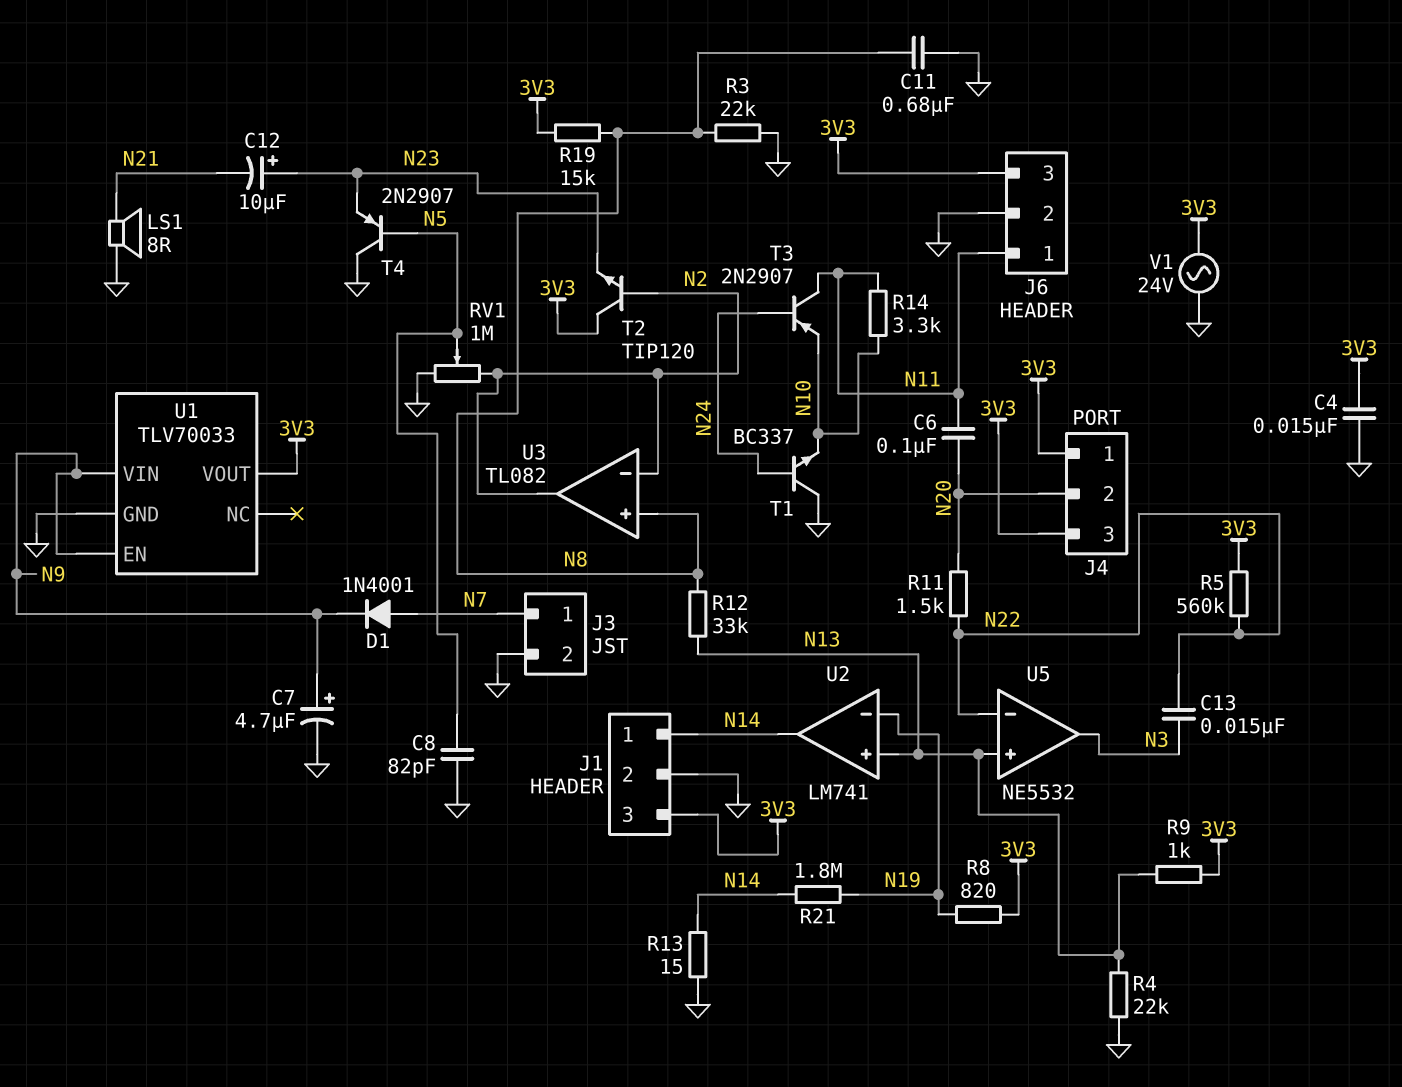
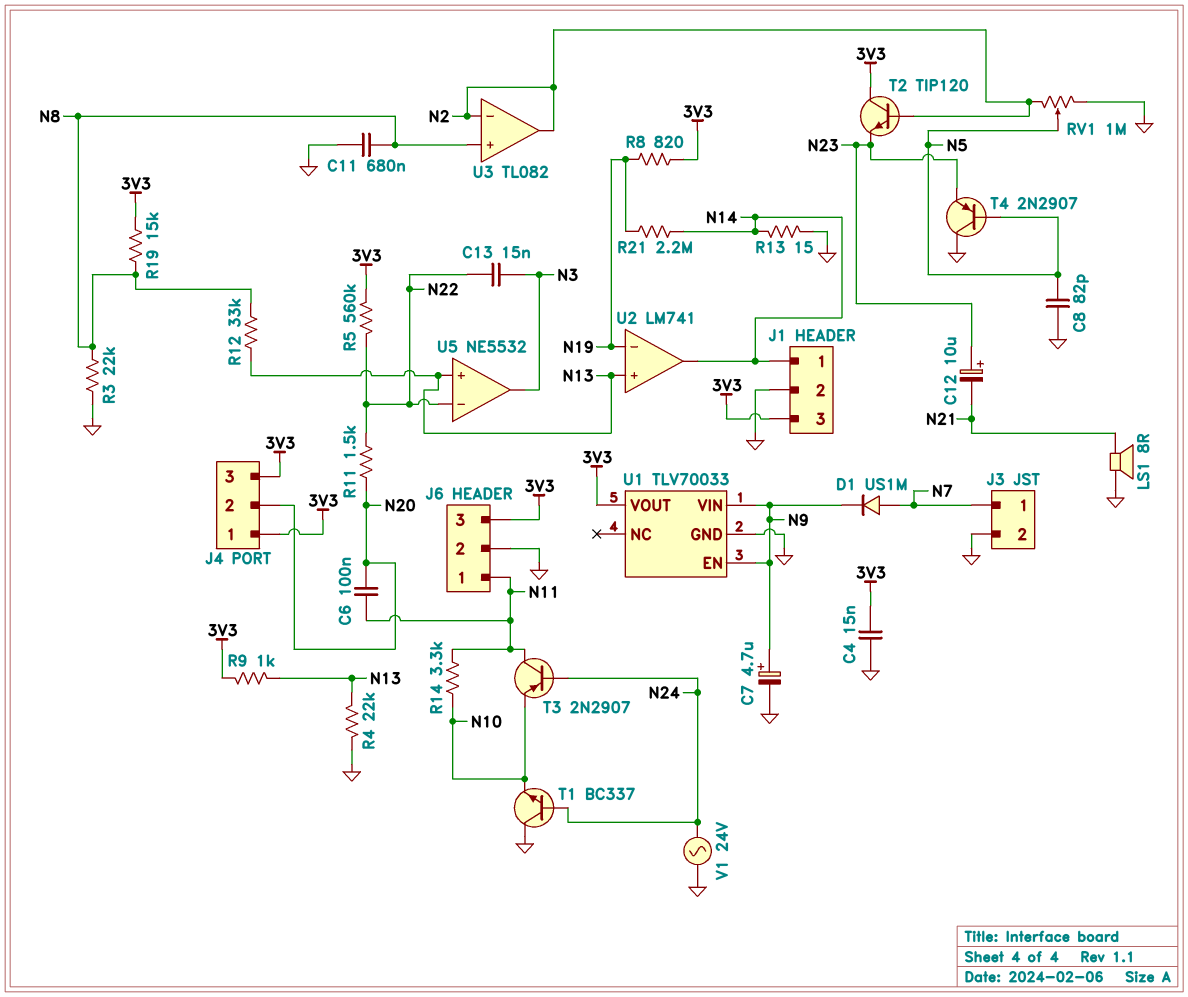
D1: diode 1N4001 (A N7, K N9) -> diode US1M (A N7, K N9)
R21: 1.8M (N14, N19) -> 2.2M (N14, N19)
V1: AC 24V (3V3, GND) -> AC 24V (GND, N24)

